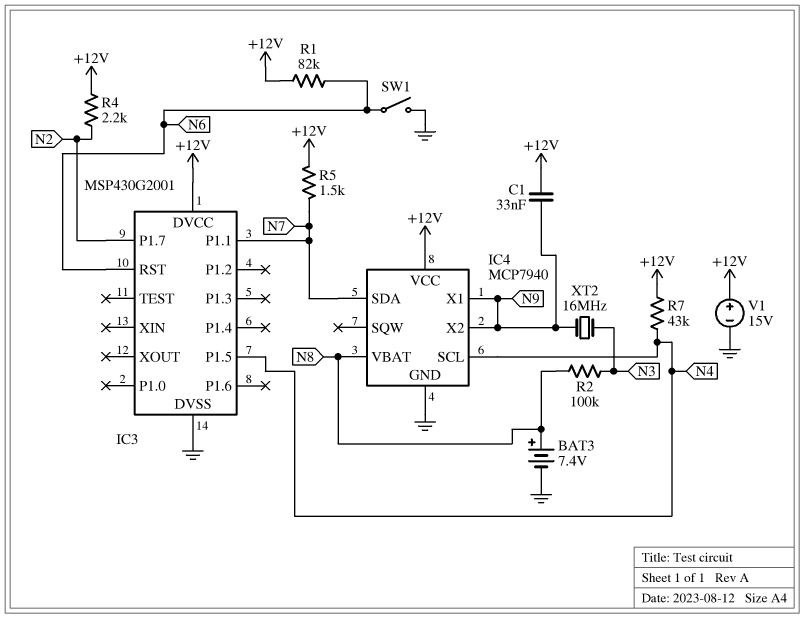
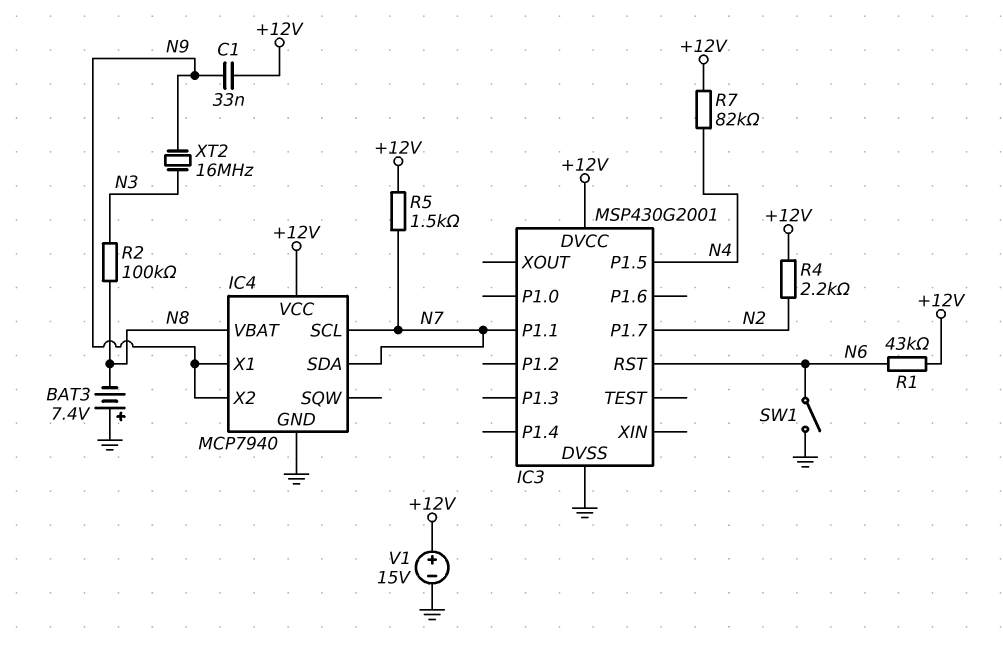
BAT3: 7.4V (plus N8, minus GND) -> 7.4V (plus GND, minus N8)
IC4 pin SCL: N4 -> N7
R1: 82k (+12V, N6) -> 43k (+12V, N6)
R7: 43k (+12V, N4) -> 82k (+12V, N4)

